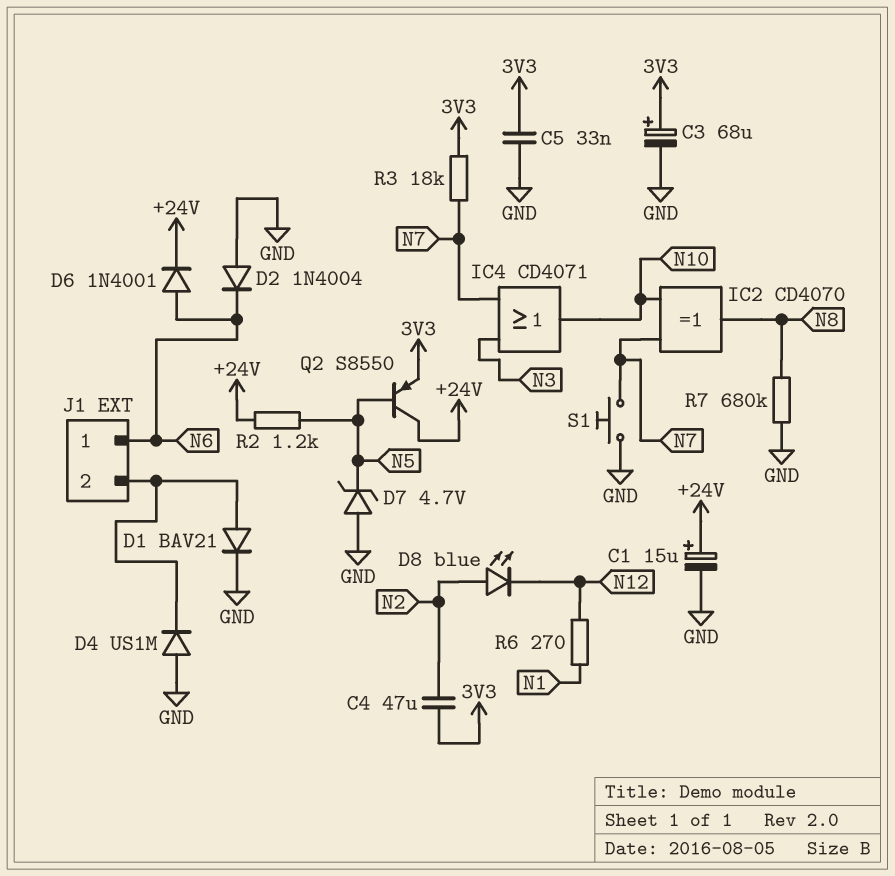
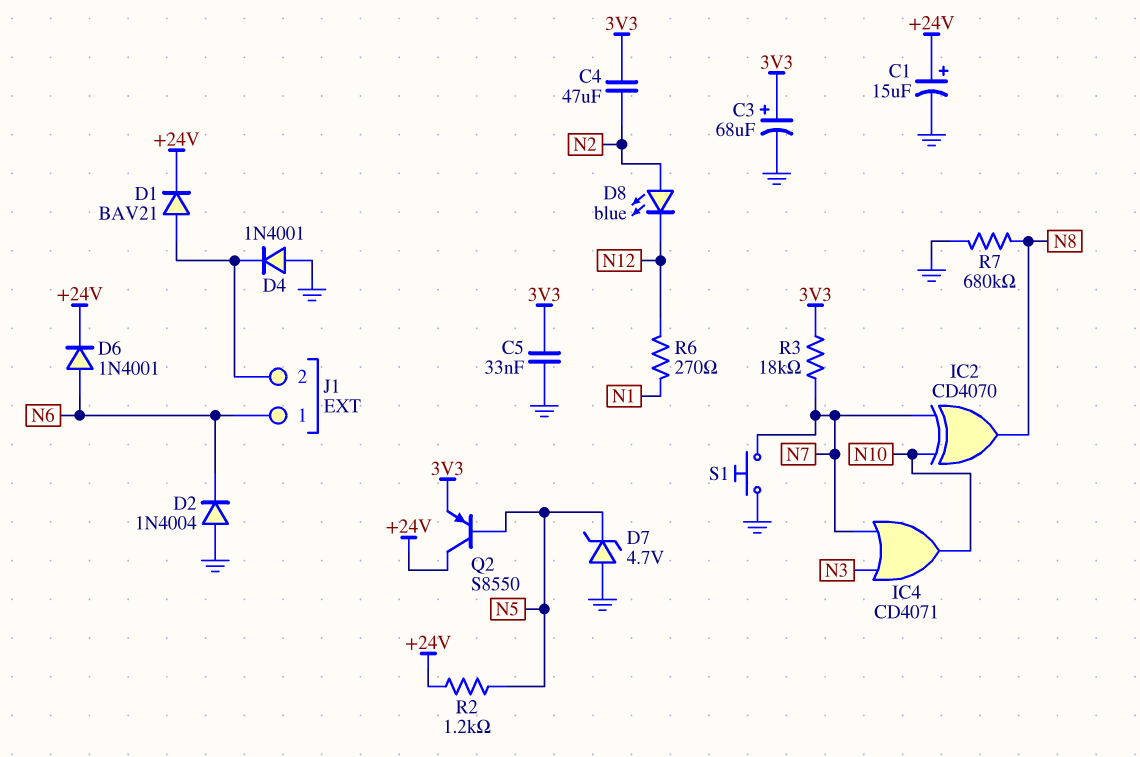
D1: diode BAV21 (A J1/2, K GND) -> diode BAV21 (A J1/2, K +24V)
D4: diode US1M (A GND, K J1/2) -> diode 1N4001 (A GND, K J1/2)

